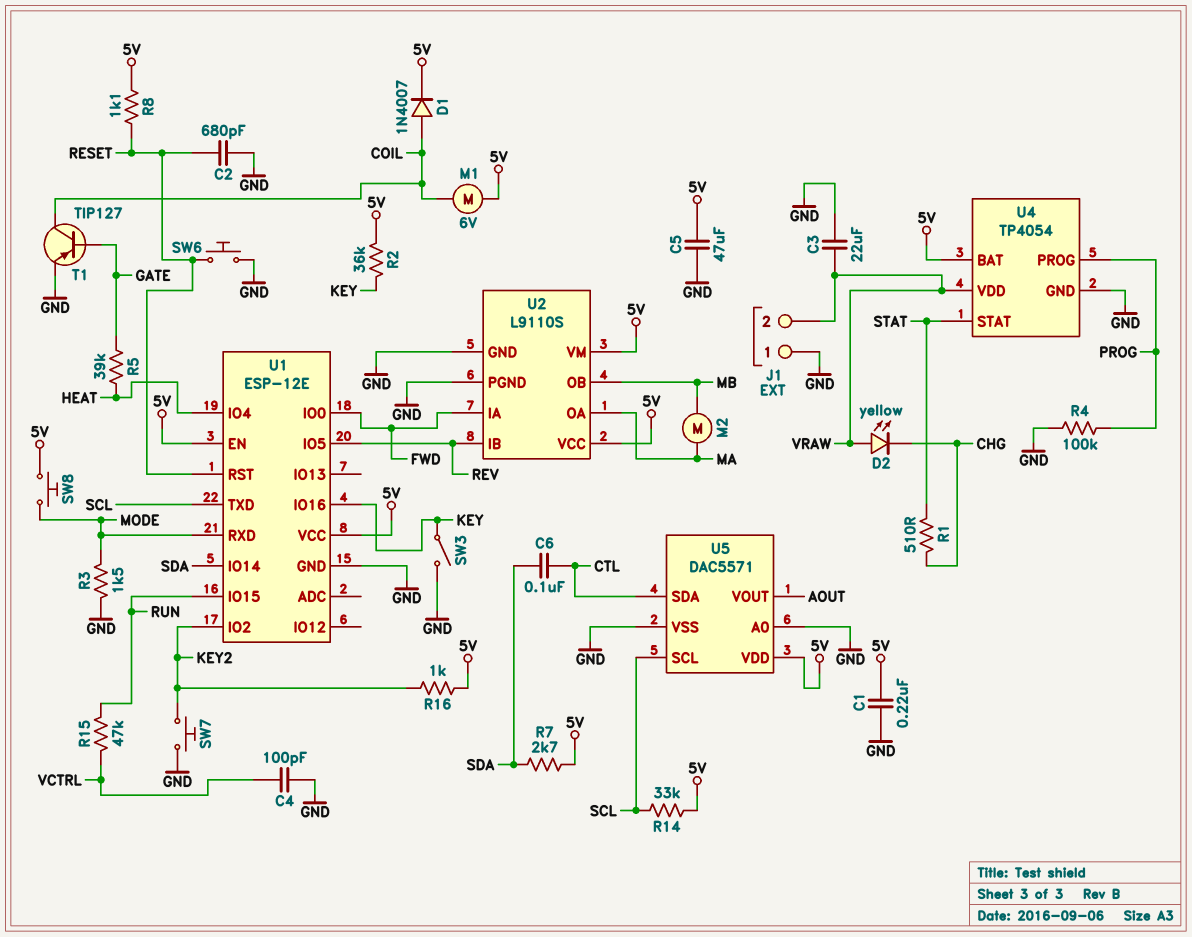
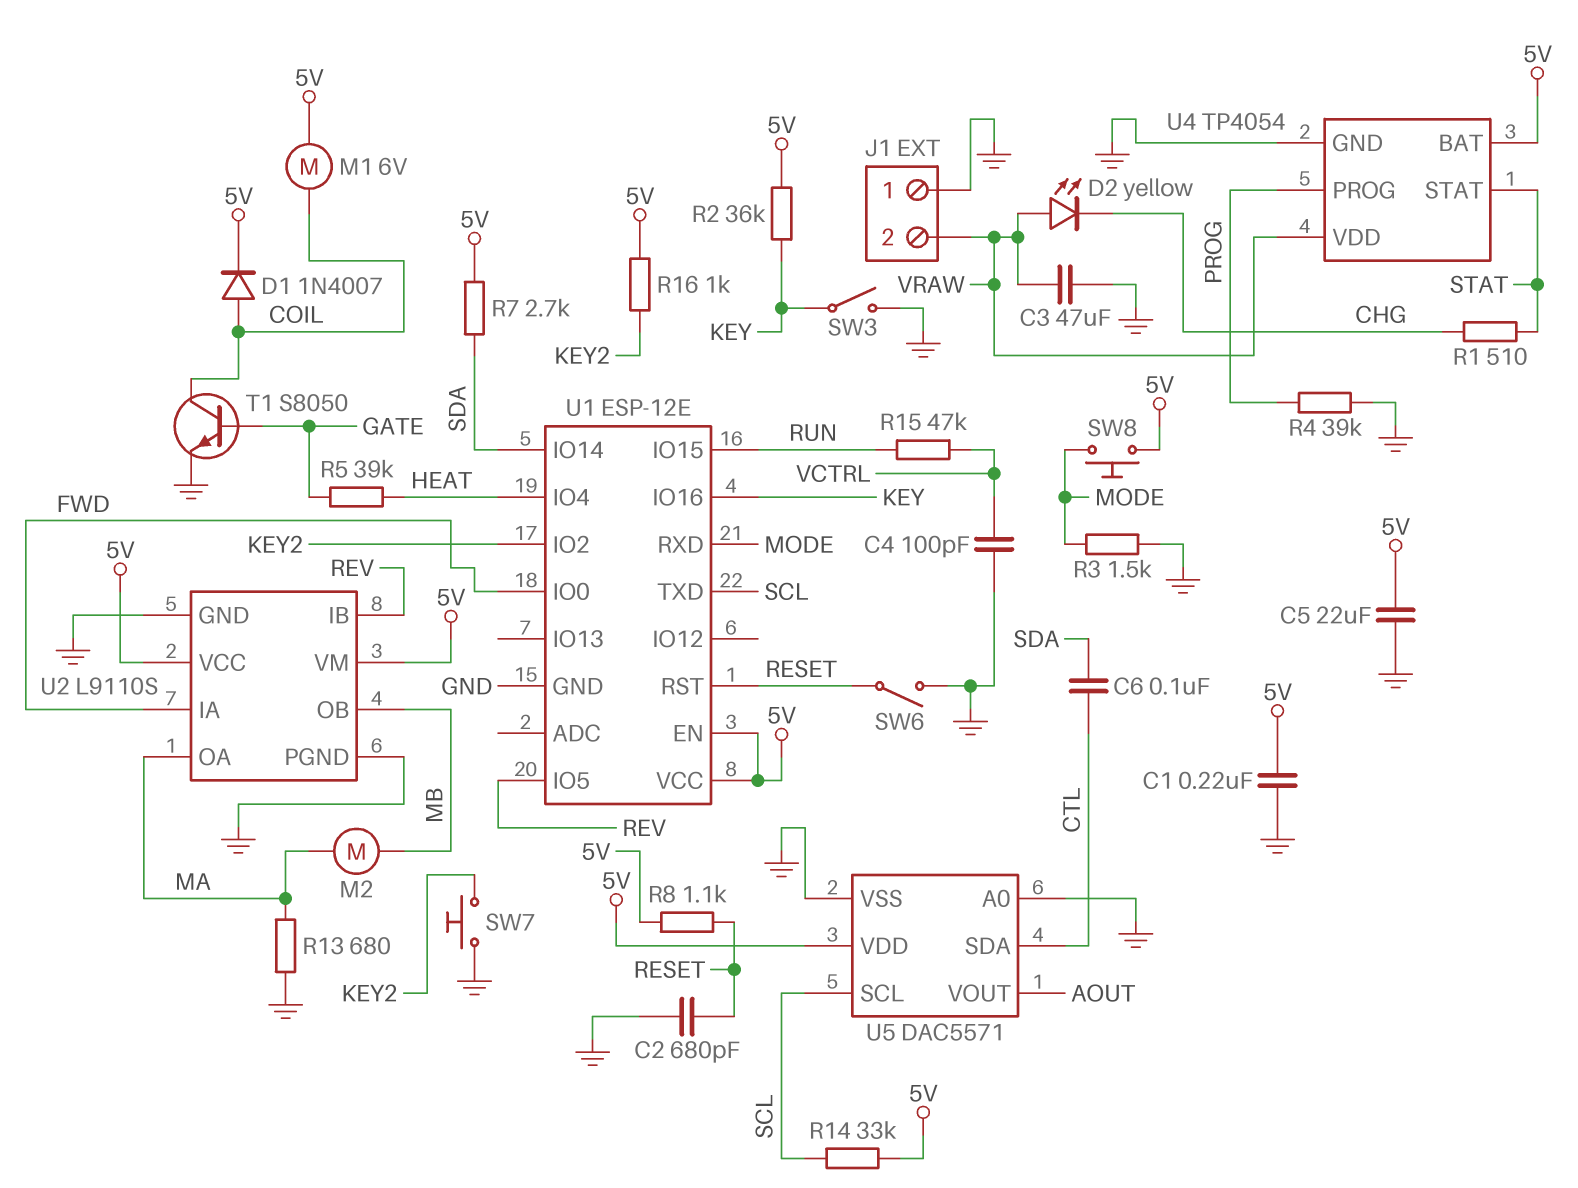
C3: 22uF (GND, VRAW) -> 47uF (GND, VRAW)
C5: 47uF (5V, GND) -> 22uF (5V, GND)
R4: 100k (GND, PROG) -> 39k (GND, PROG)
R13: none -> 680 (GND, MA)
SW6: button (GND, RESET) -> switch (GND, RESET)
T1: PNP TIP127 (B GATE, C COIL, E GND) -> NPN S8050 (B GATE, C COIL, E GND)

